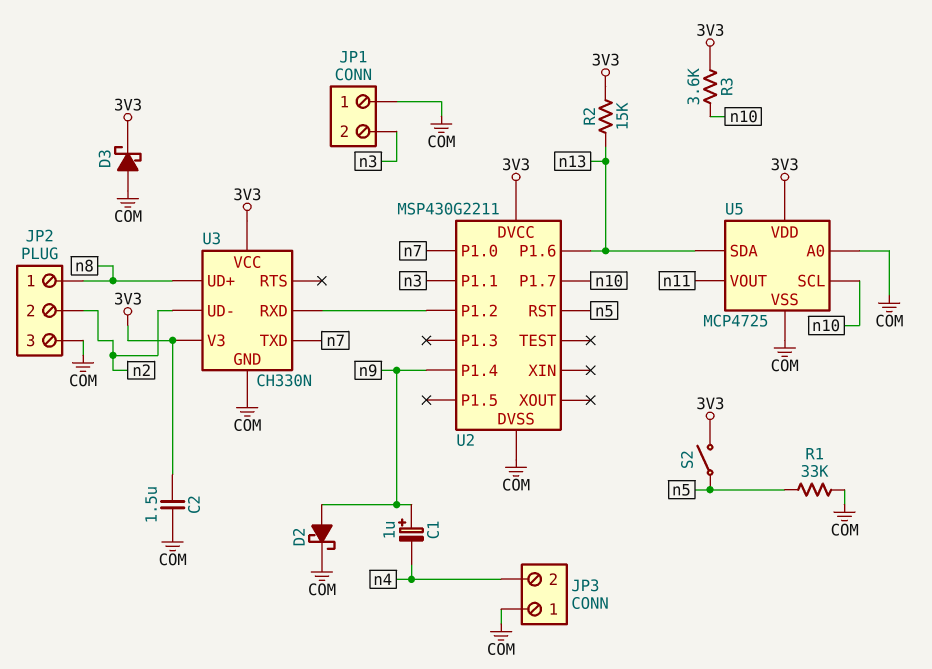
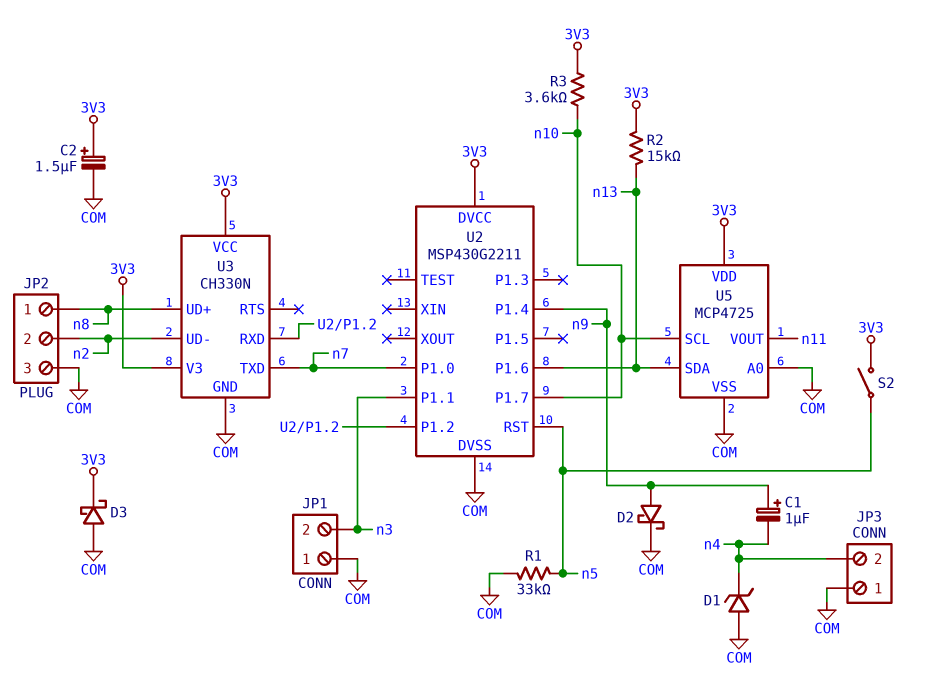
C2: 1.5uF (3V3, COM) -> 1.5uF (plus 3V3, minus COM)
D1: none -> zener (A COM, K n4)

